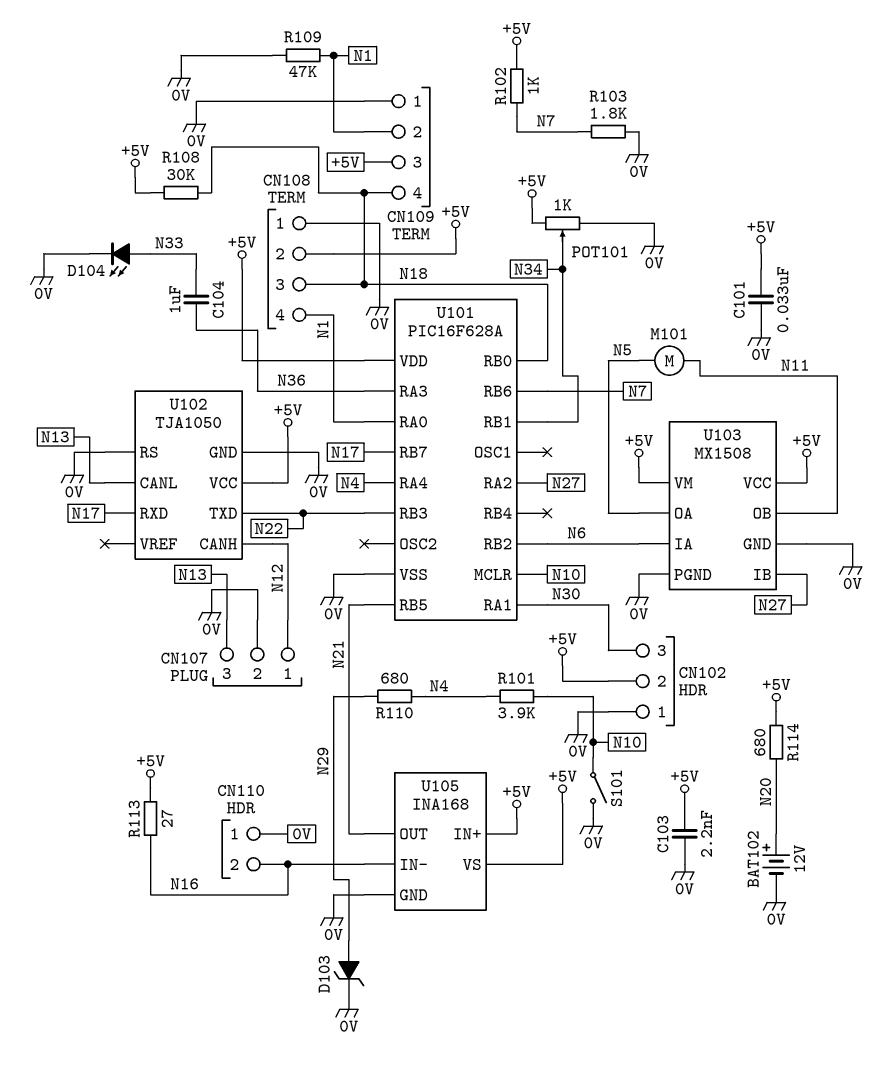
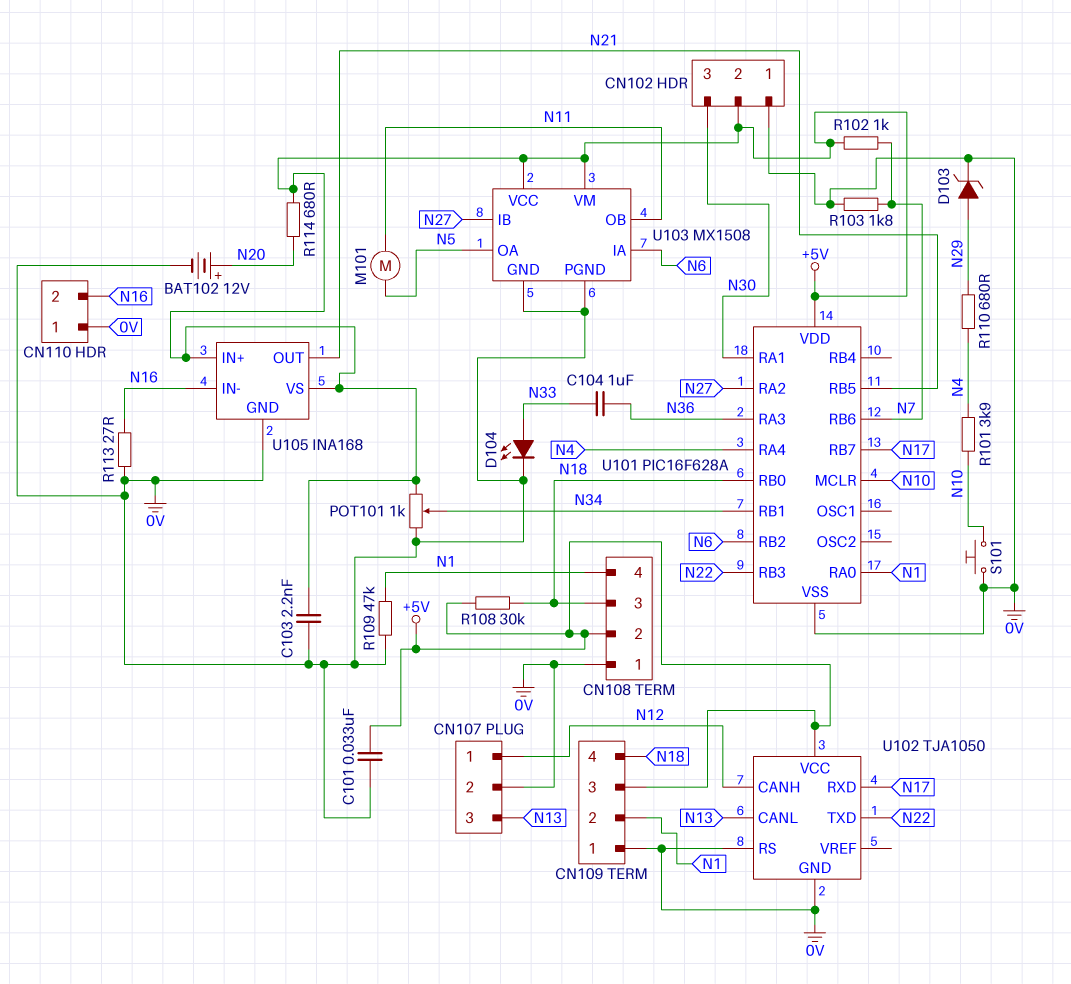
R113: 27 (+5V, N16) -> 27 (0V, N16)
S101: switch (0V, N10) -> button (0V, N10)

